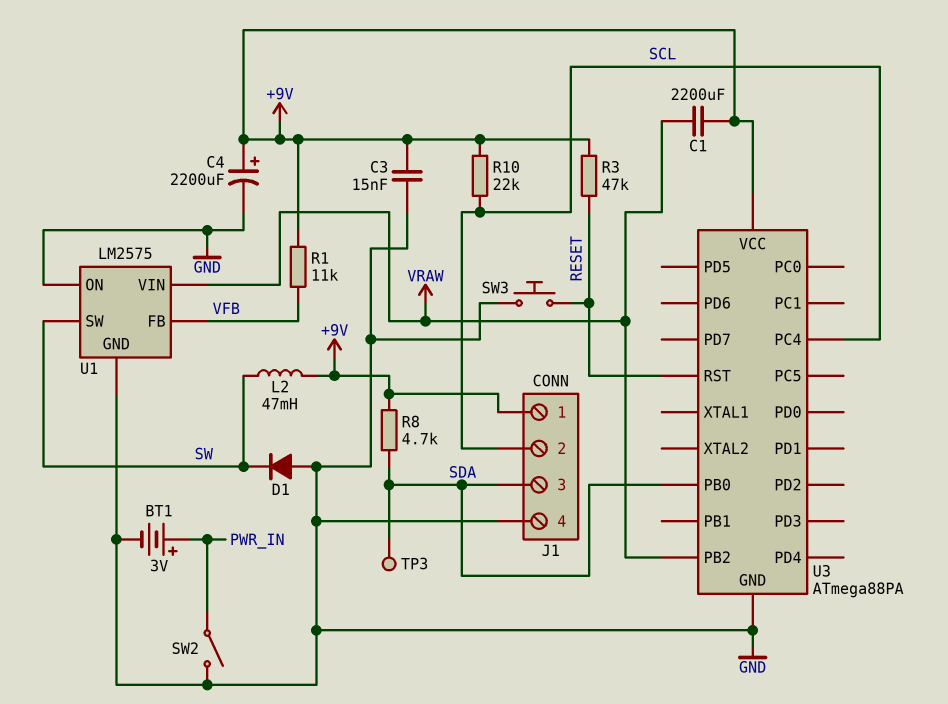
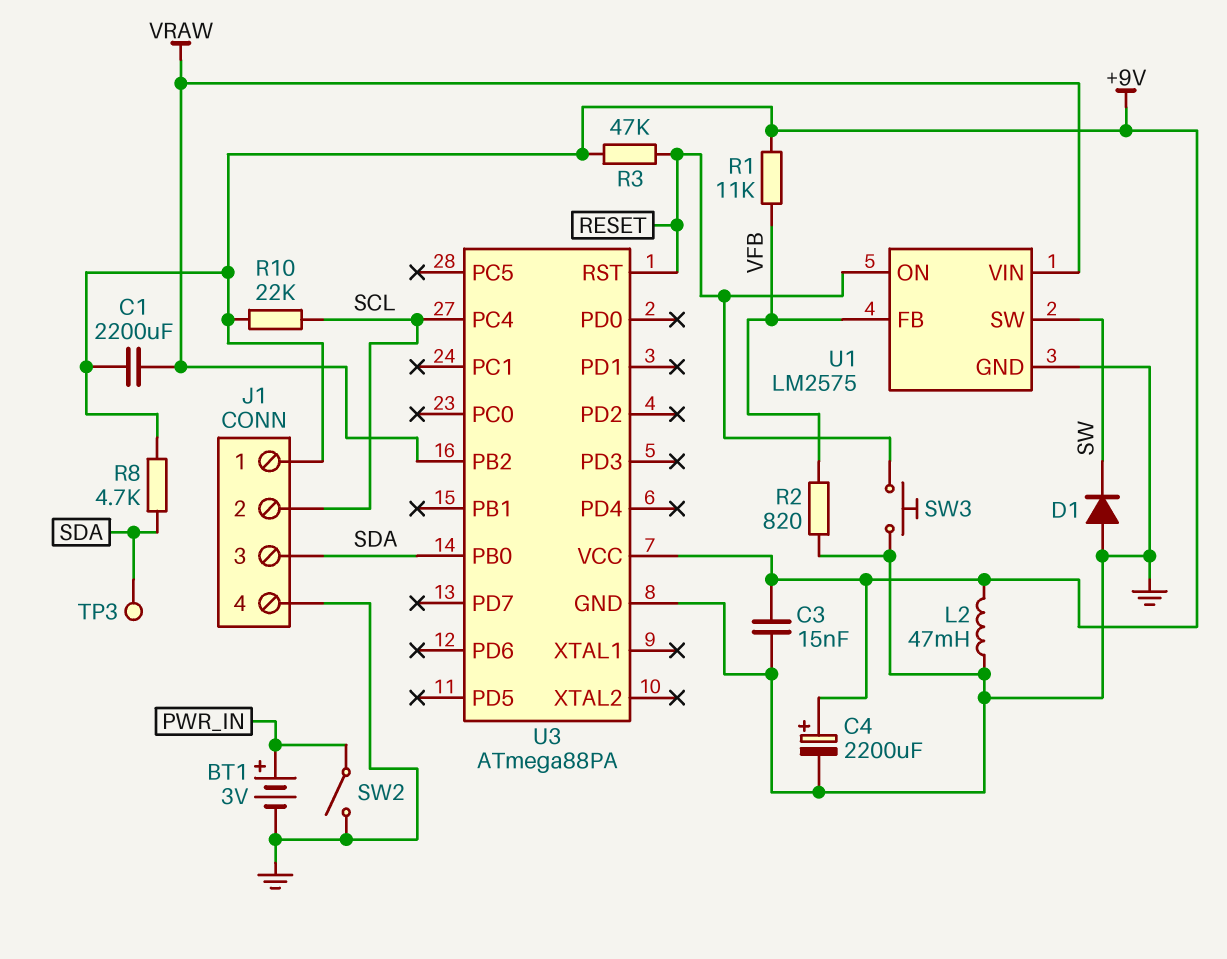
L2: 47mH (+9V, SW) -> 47mH (+9V, GND)
R2: none -> 820 (GND, VFB)
U1 pin ON: GND -> RESET

